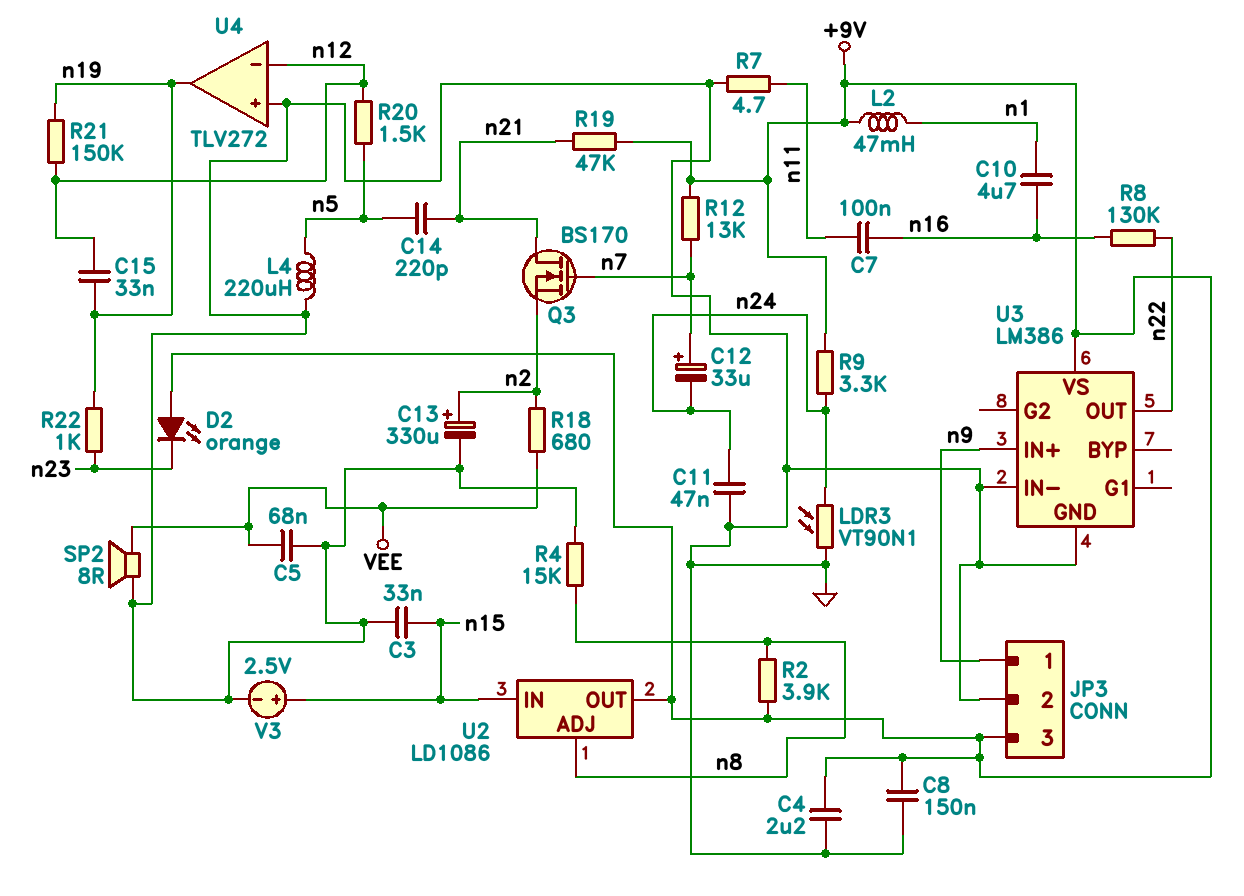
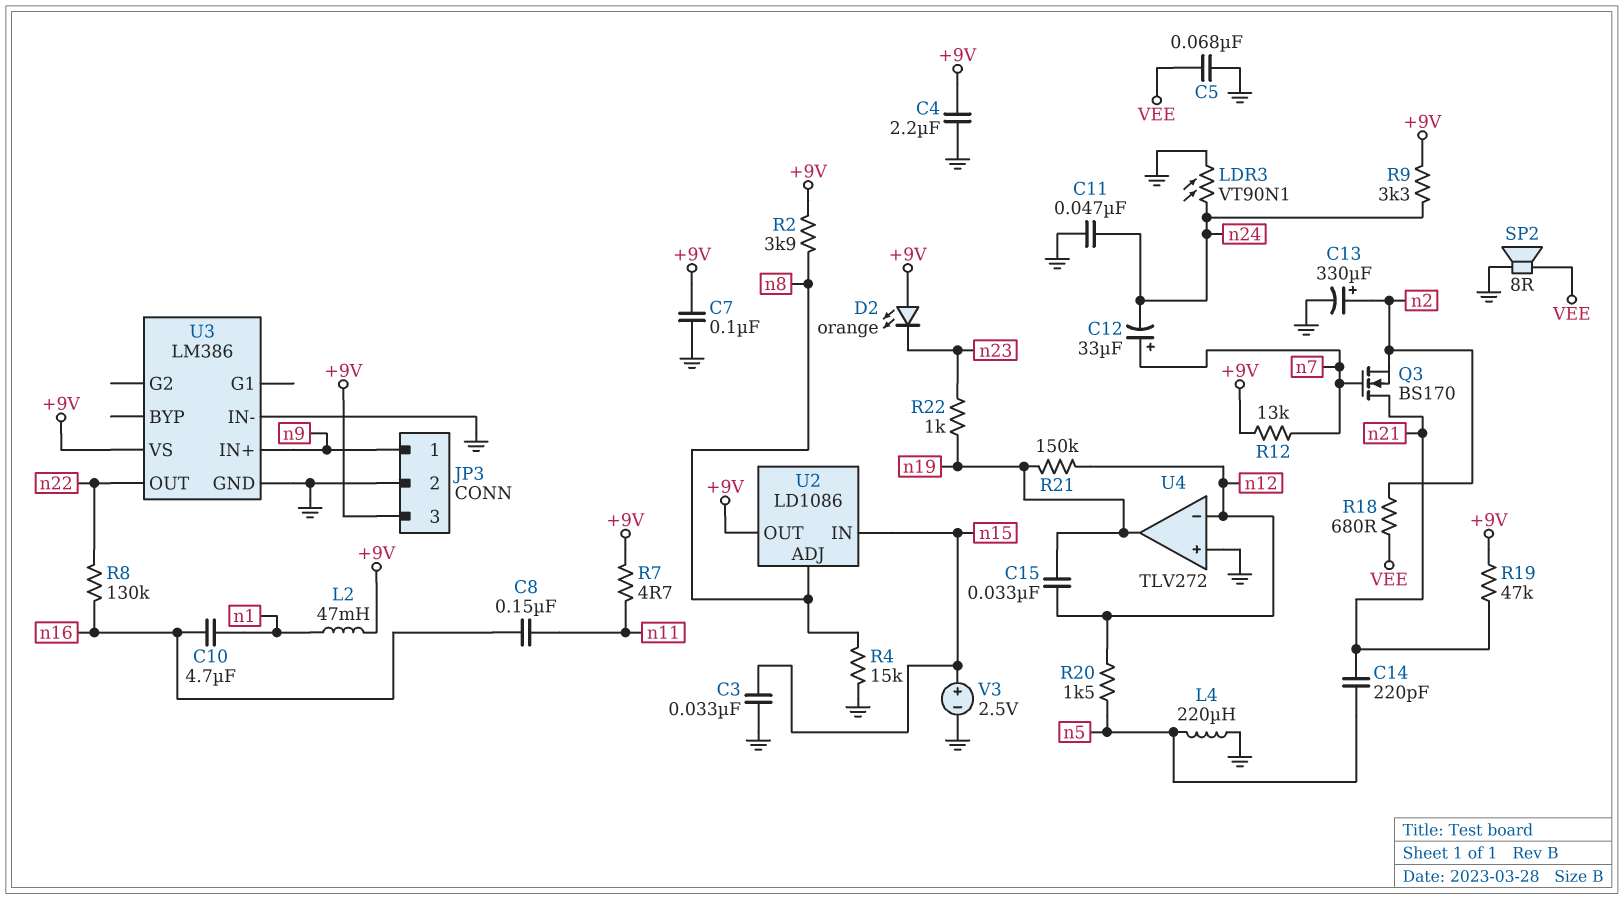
C7: 100nF (n11, n16) -> 100nF (+9V, GND)
C8: 150nF (+9V, GND) -> 150nF (n11, n16)
R7: 4.7 (GND, n11) -> 4.7 (+9V, n11)

